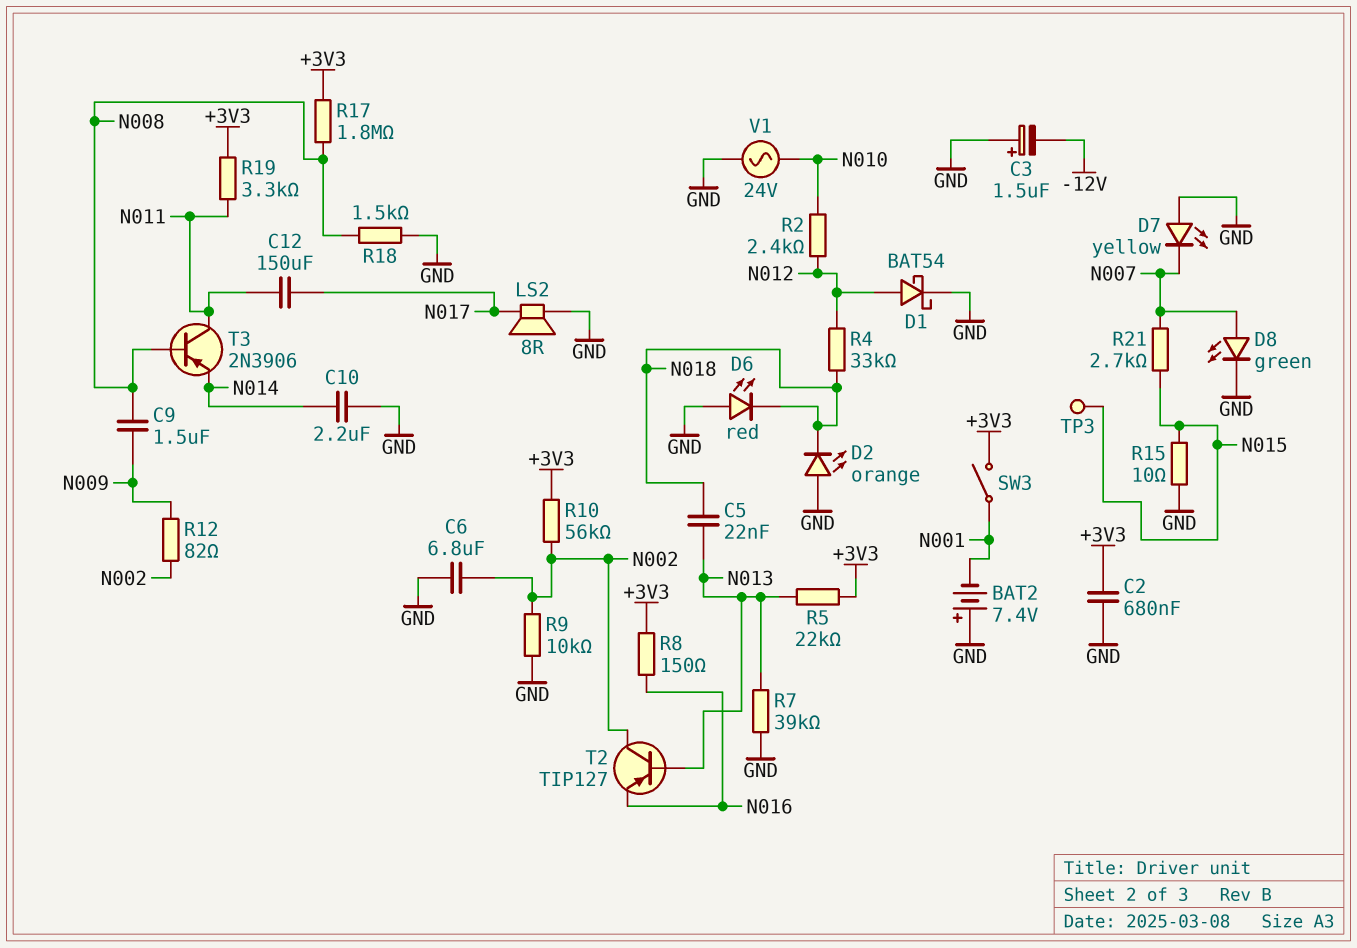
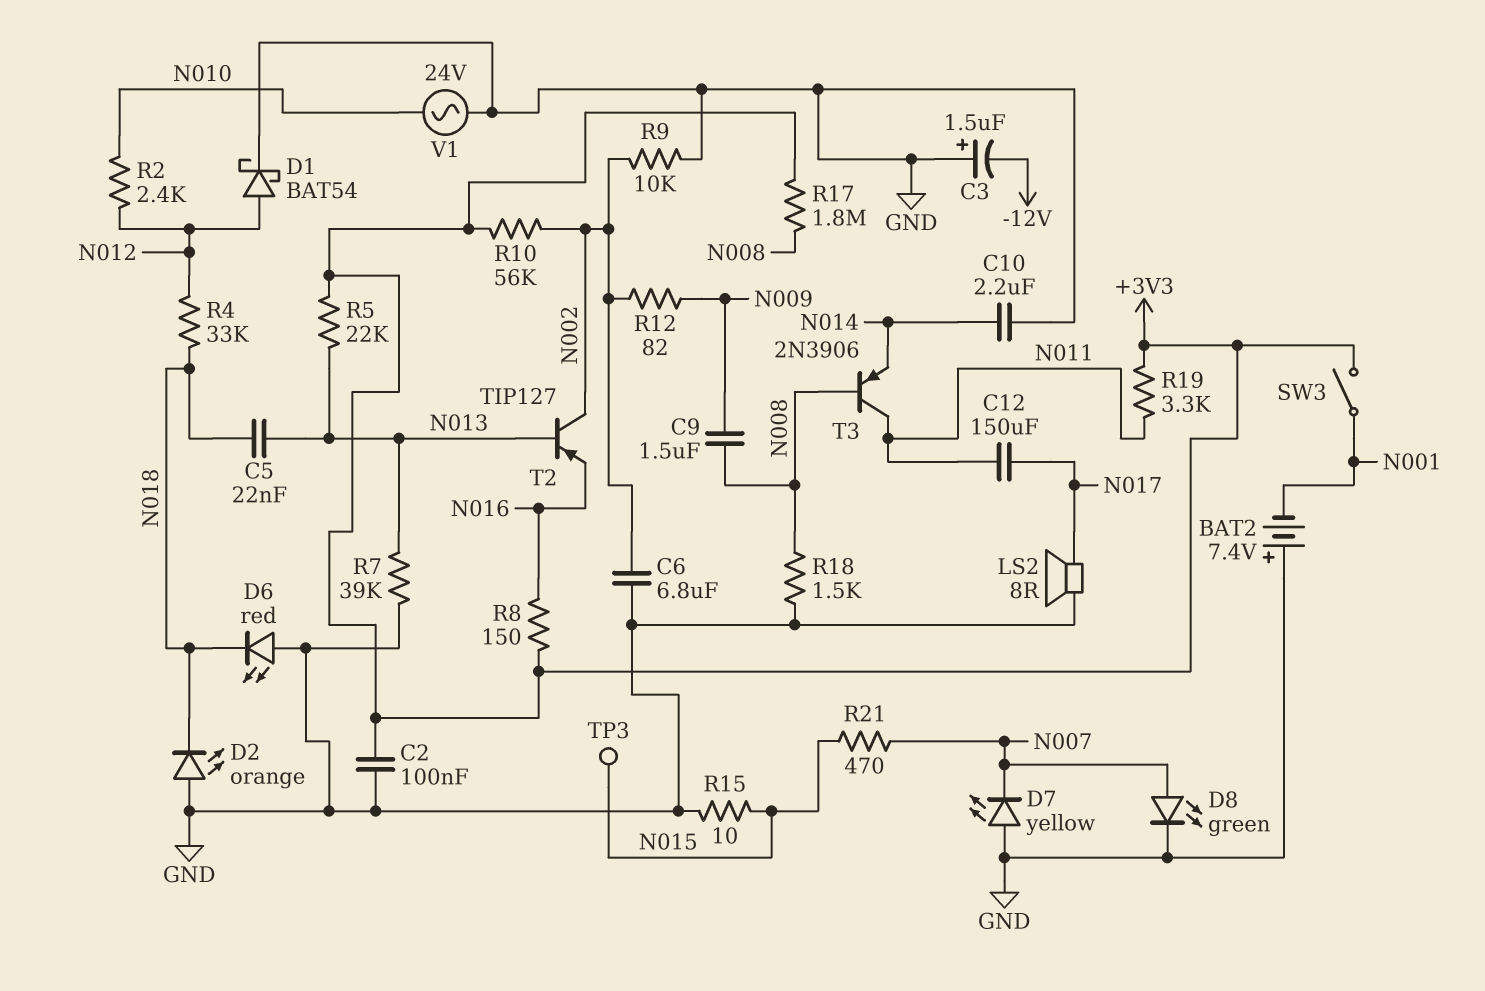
C2: 680nF (+3V3, GND) -> 100nF (+3V3, GND)
R21: 2.7k (N007, N015) -> 470 (N007, N015)

